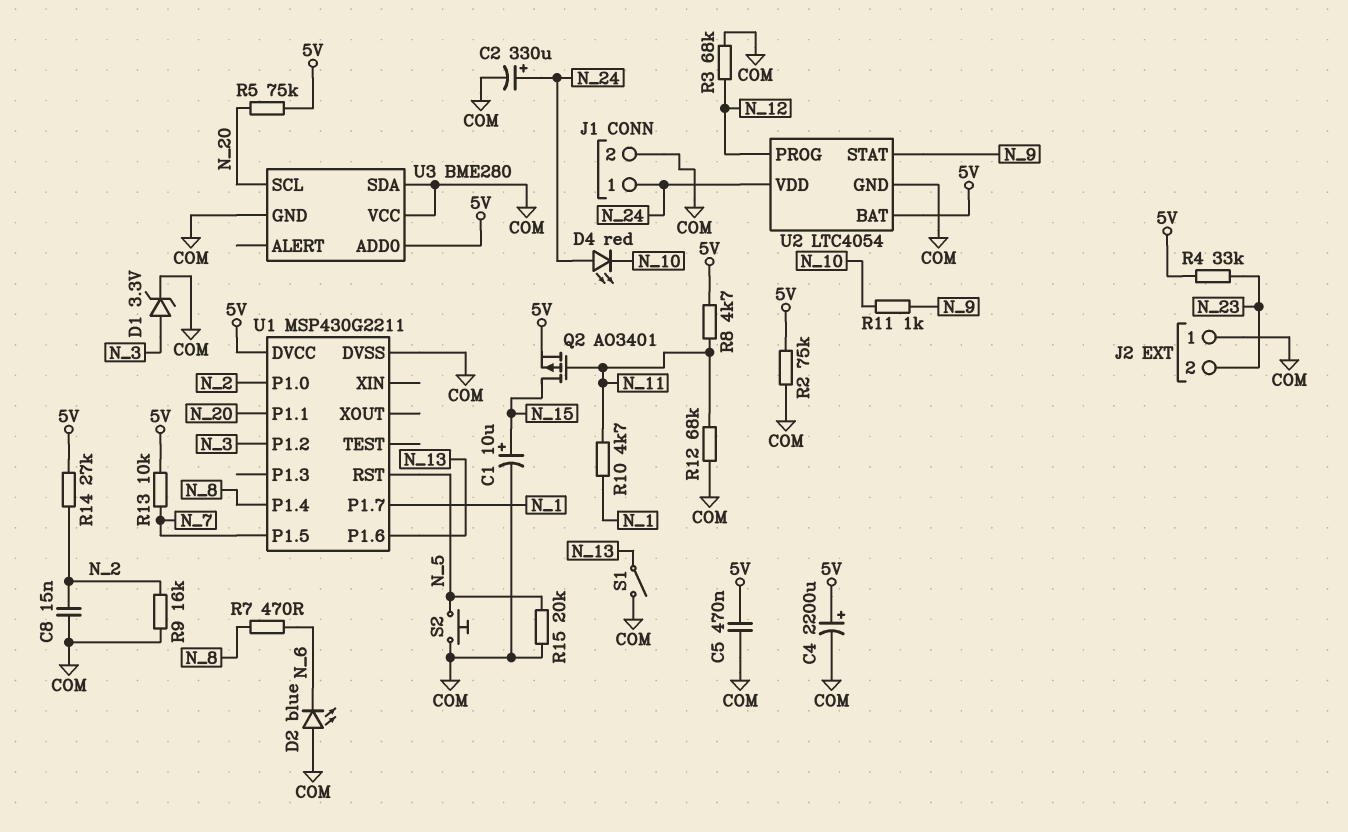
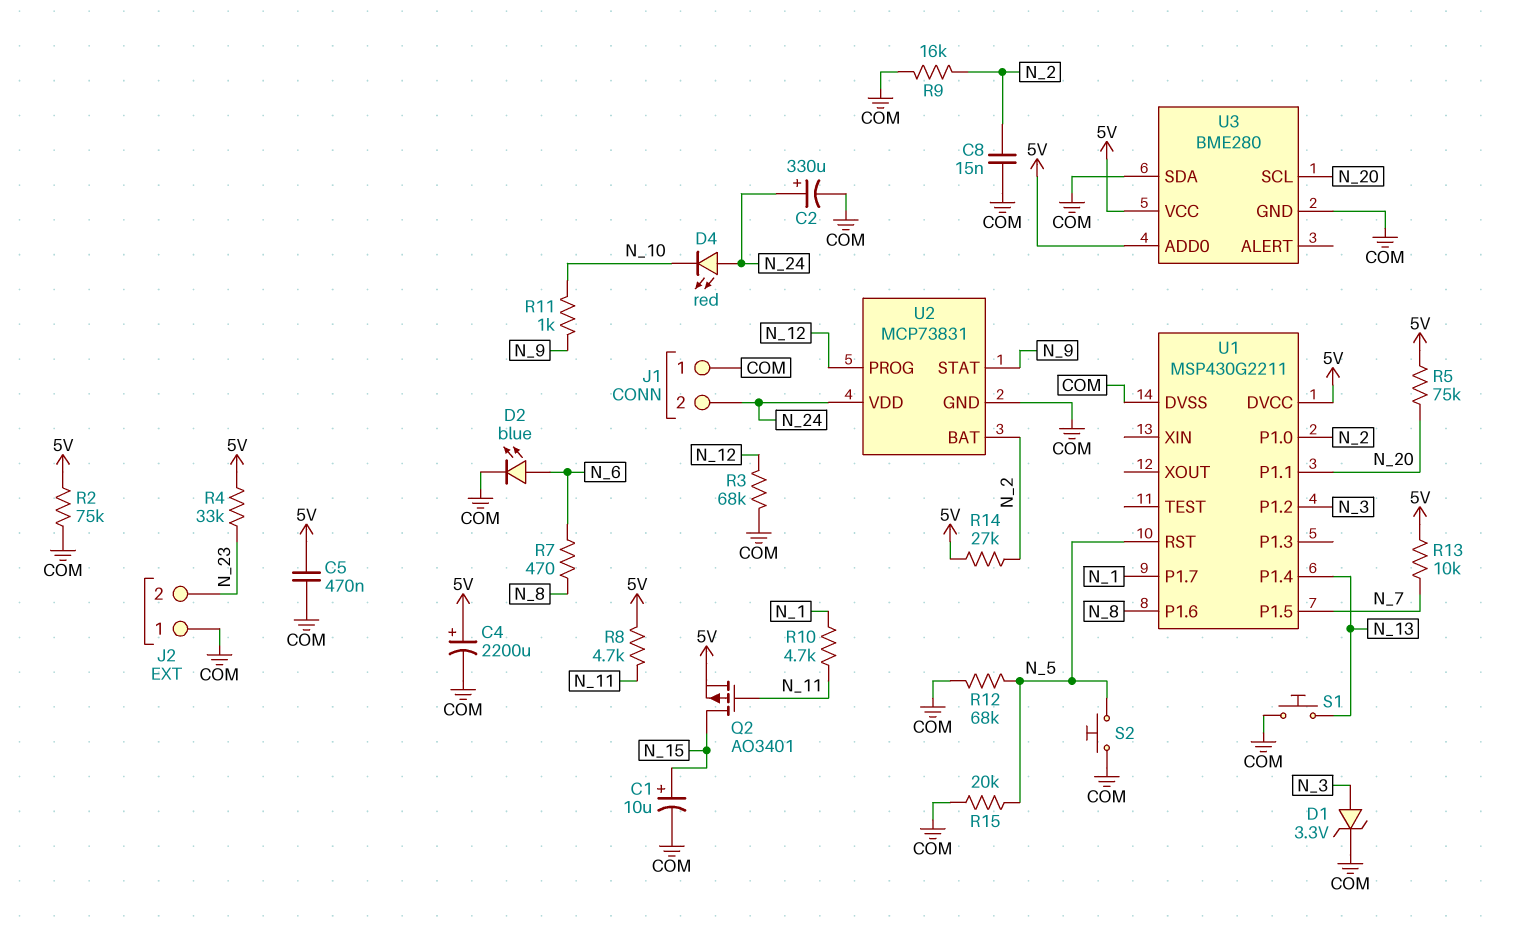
D2: LED blue (A COM, K N_6) -> LED blue (A N_6, K COM)
J1 pin 1: N_24 -> COM
J1 pin 2: COM -> N_24
R12: 68k (COM, N_11) -> 68k (COM, N_5)
S1: switch (COM, N_13) -> button (COM, N_13)
U1 pin P1.4: N_8 -> N_13
U1 pin P1.6: N_13 -> N_8
U2: LTC4054 -> MCP73831
U2 pin BAT: 5V -> N_2
U3 pin VCC: COM -> 5V

